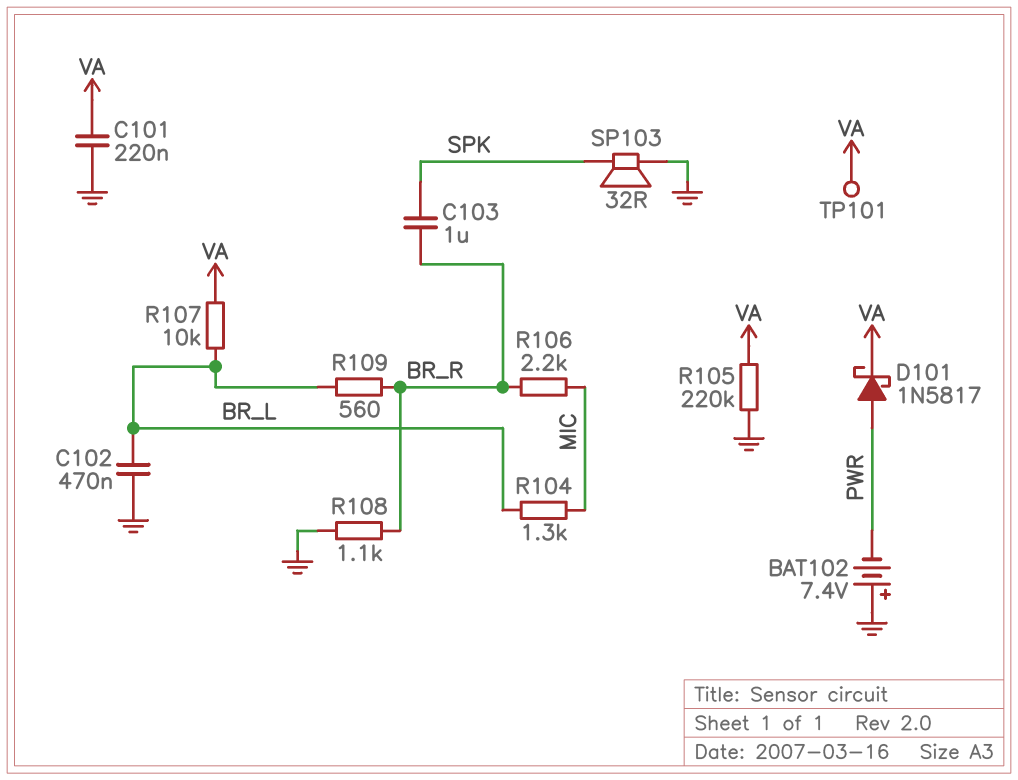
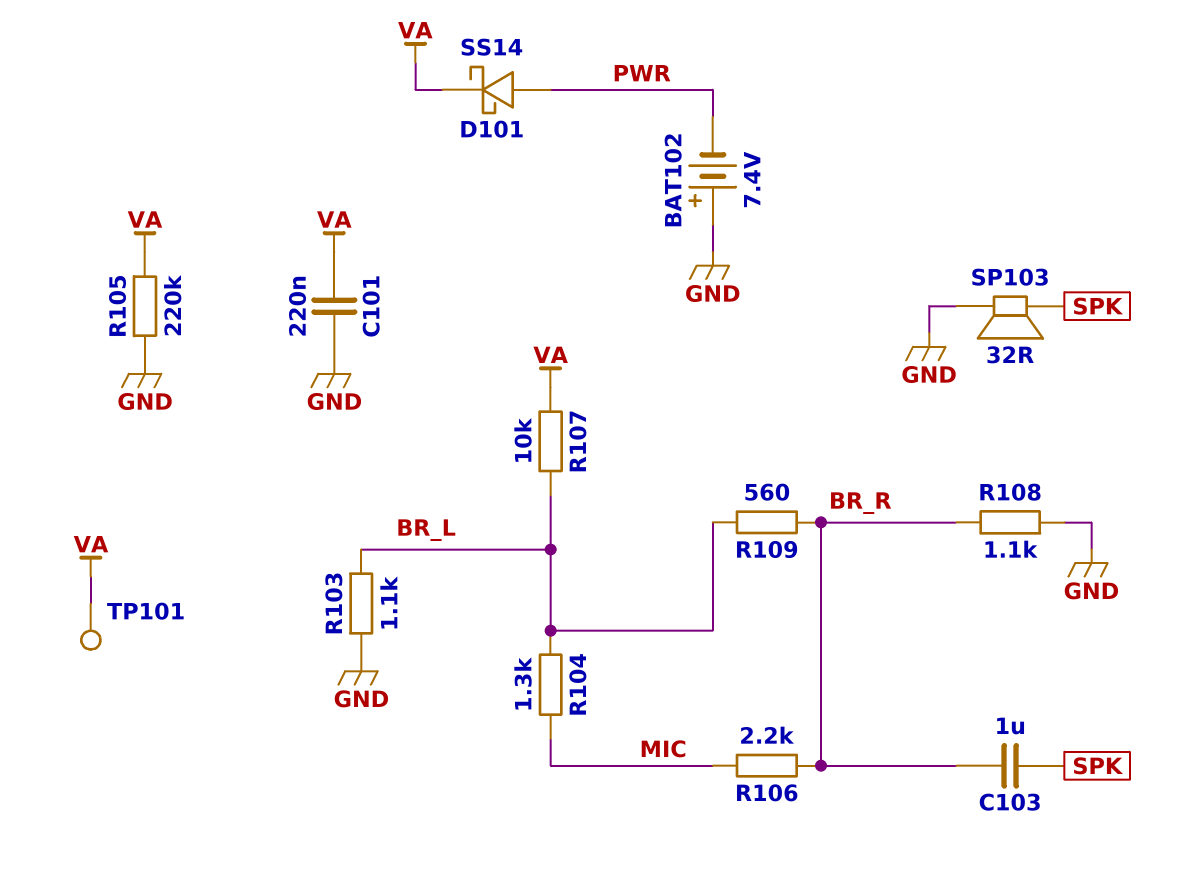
C102: 470nF (BR_L, GND) -> none
D101: schottky 1N5817 (A PWR, K VA) -> schottky SS14 (A PWR, K VA)
R103: none -> 1.1k (BR_L, GND)

